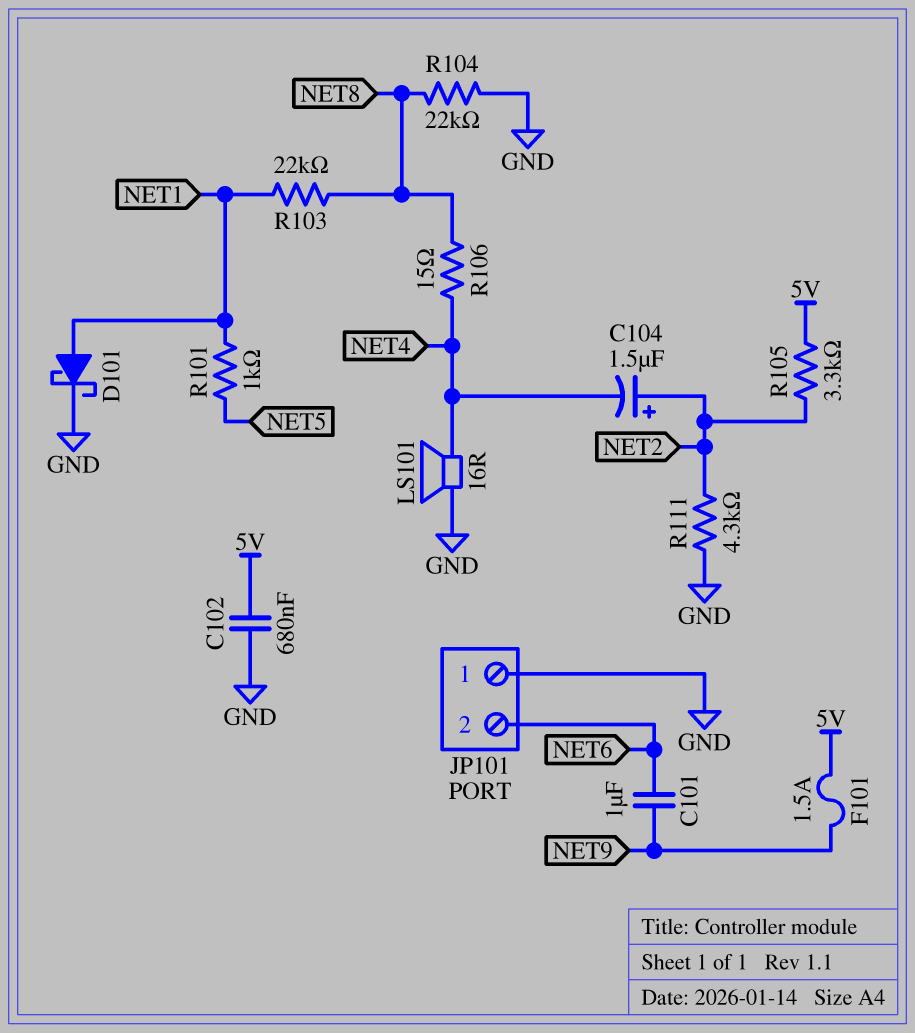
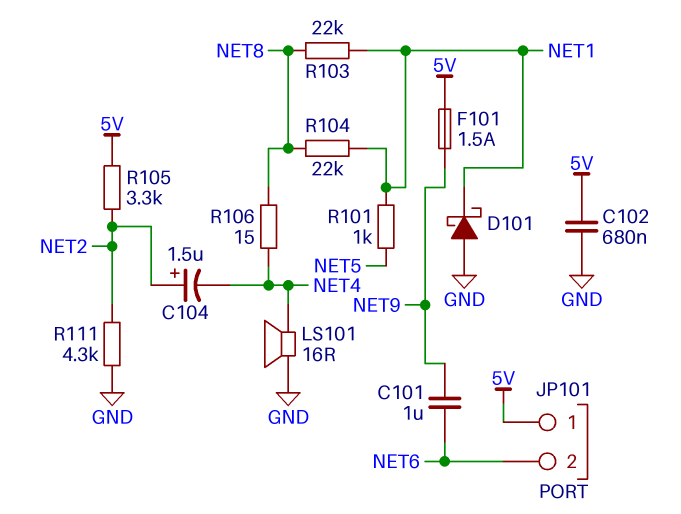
D101: schottky (A NET1, K GND) -> schottky (A GND, K NET1)
JP101 pin 1: GND -> 5V
R104: 22k (GND, NET8) -> 22k (NET1, NET8)

